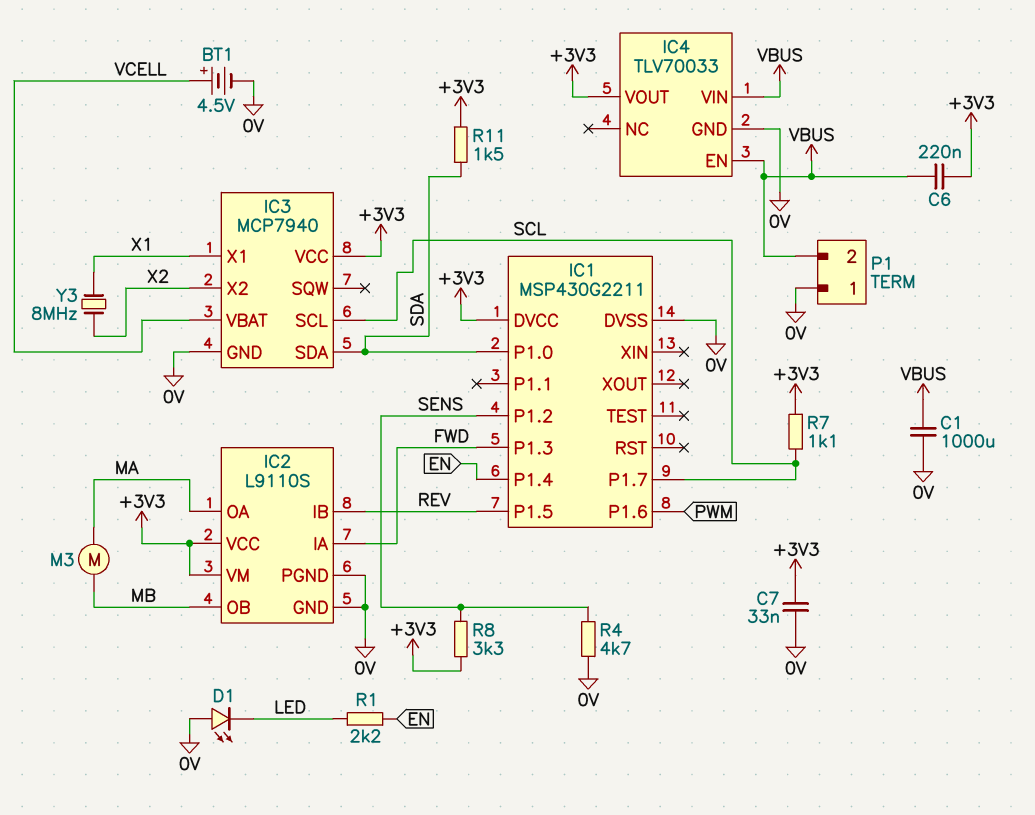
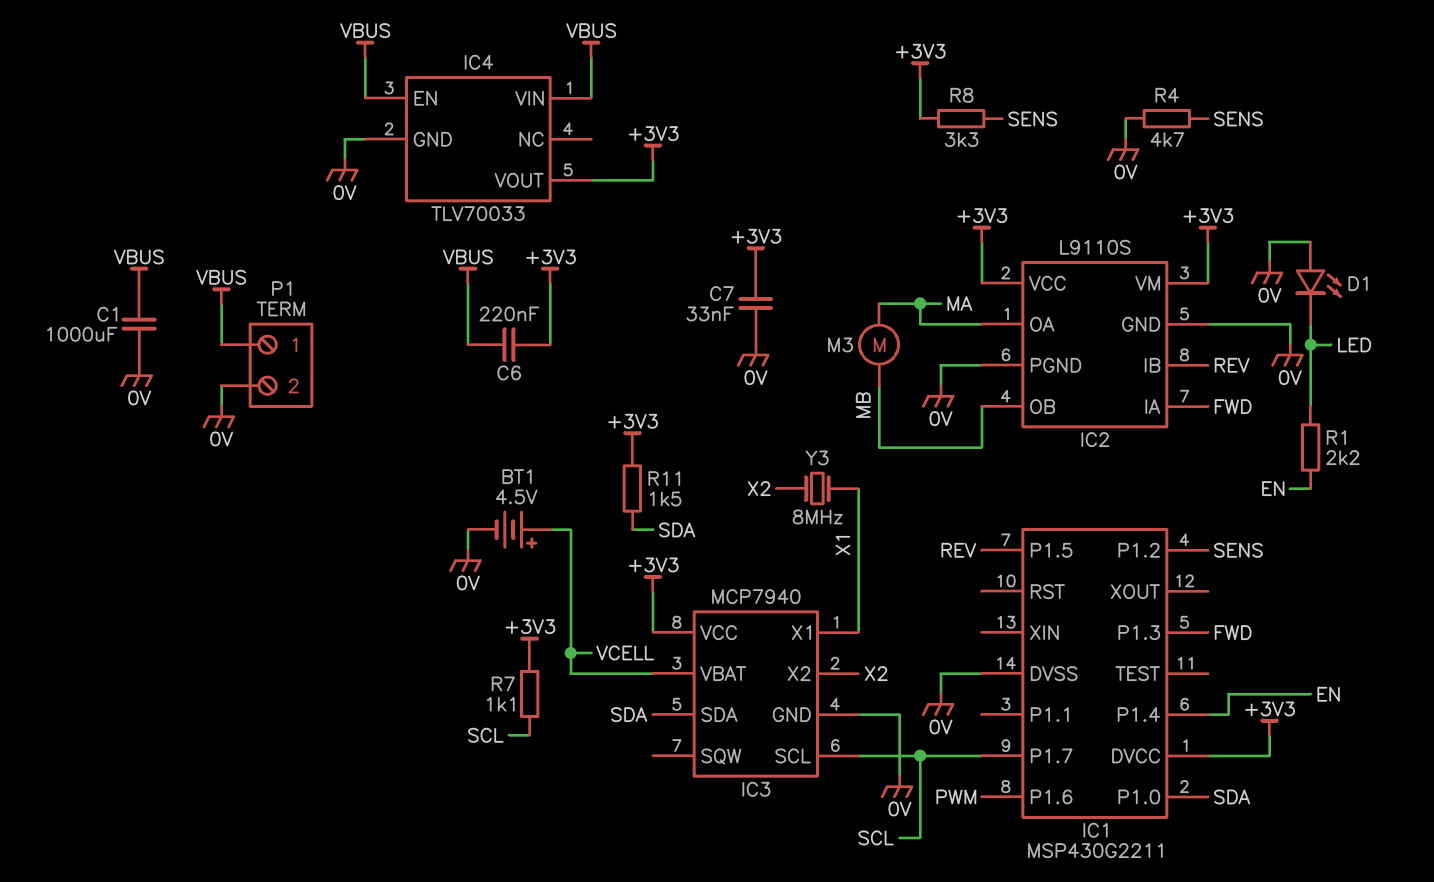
P1 pin 1: 0V -> VBUS
P1 pin 2: VBUS -> 0V

